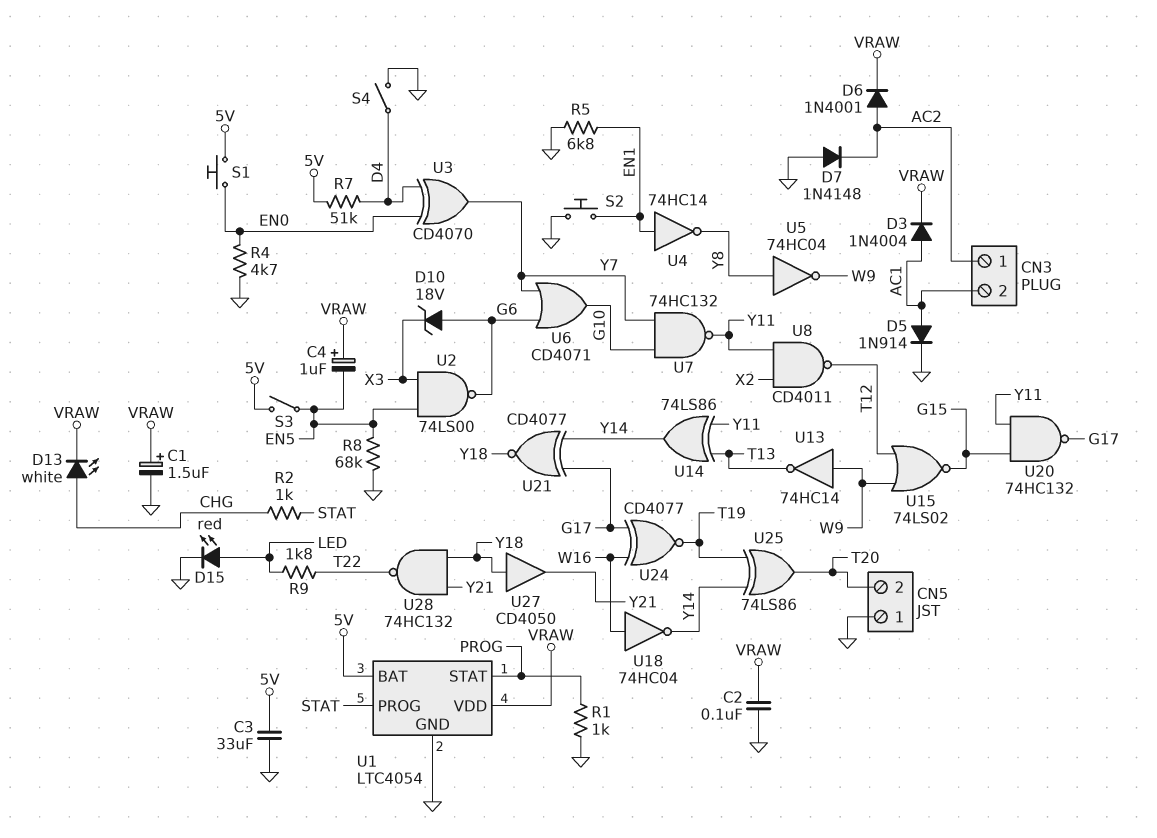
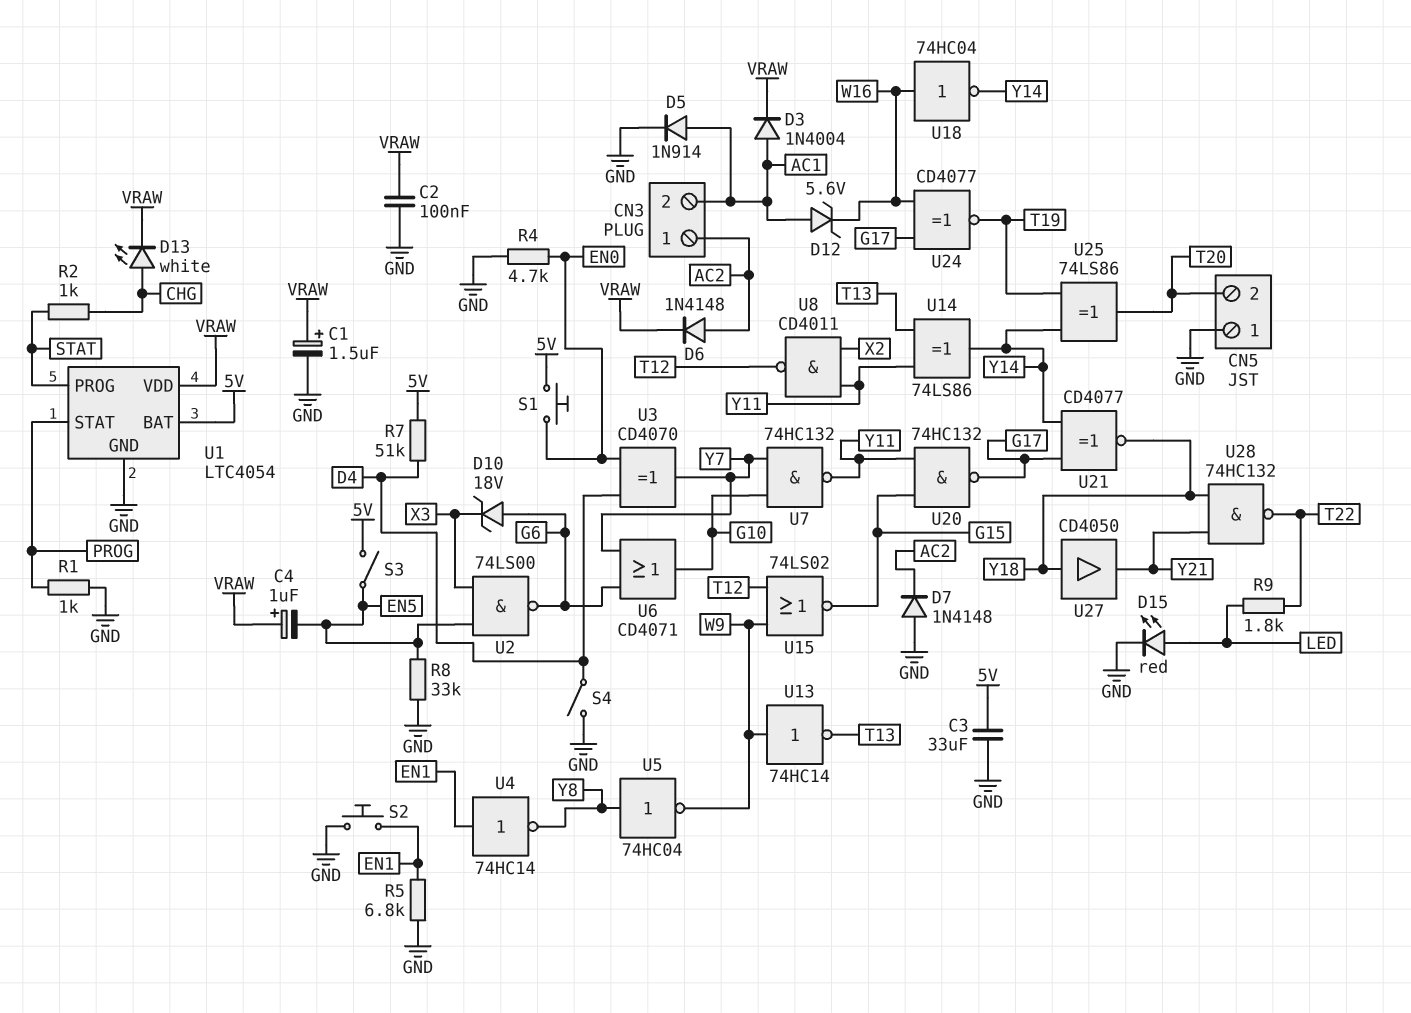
D6: diode 1N4001 (A AC2, K VRAW) -> diode 1N4148 (A AC2, K VRAW)
D12: none -> zener 5.6V (A AC1, K W16)
R8: 68k (EN5, GND) -> 33k (EN5, GND)

